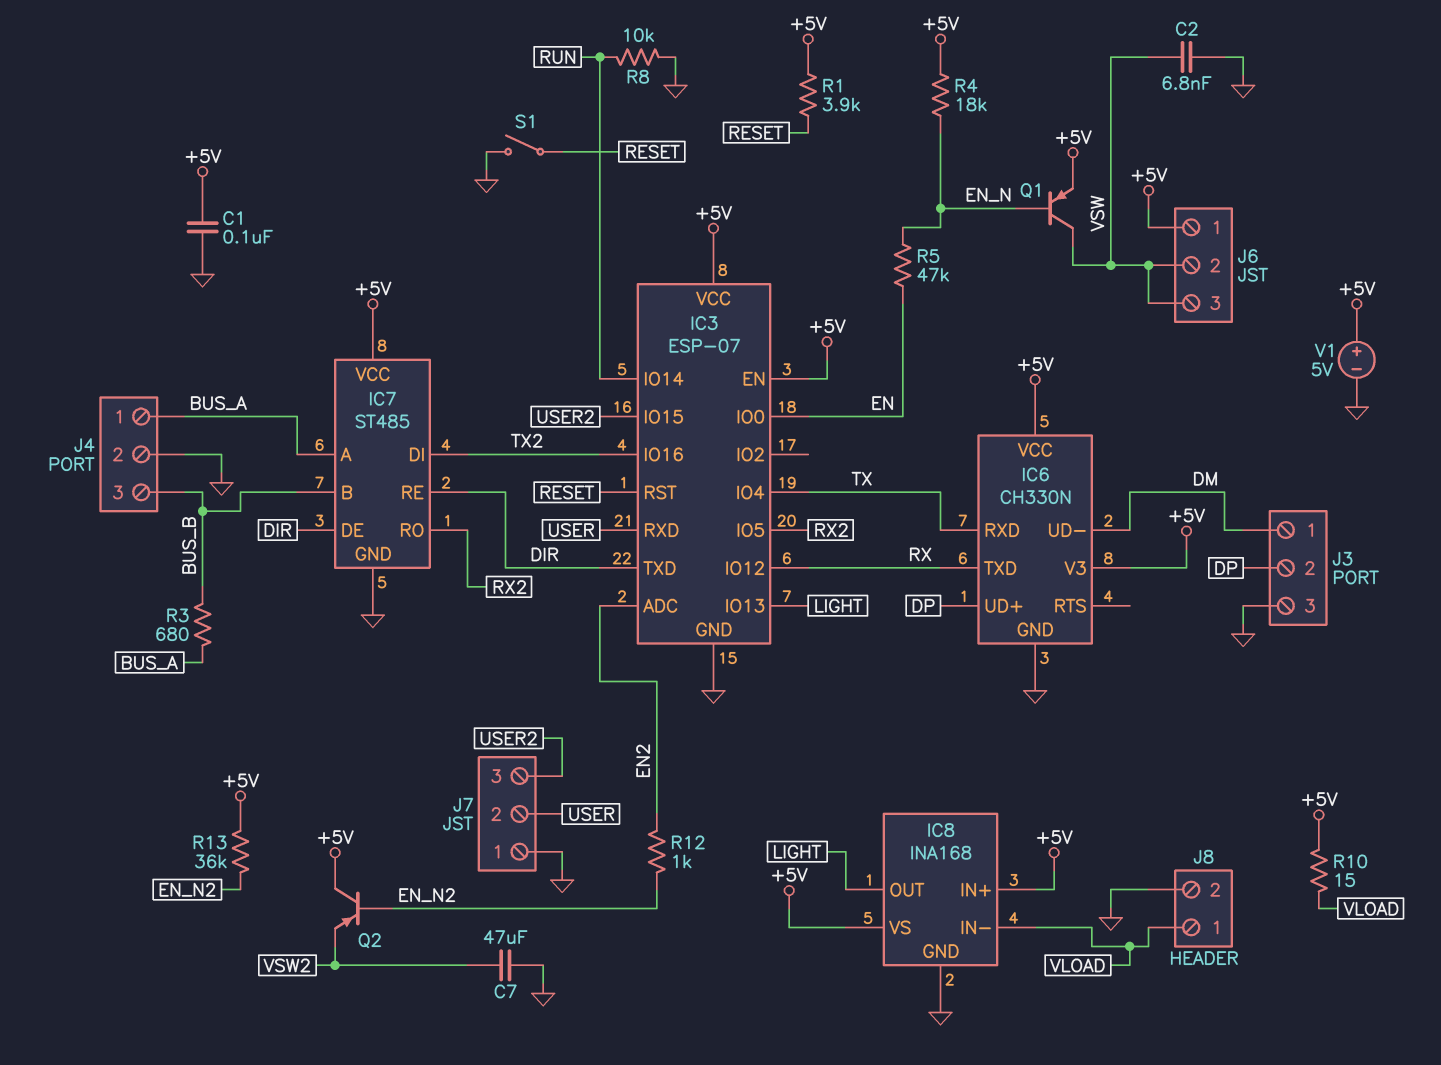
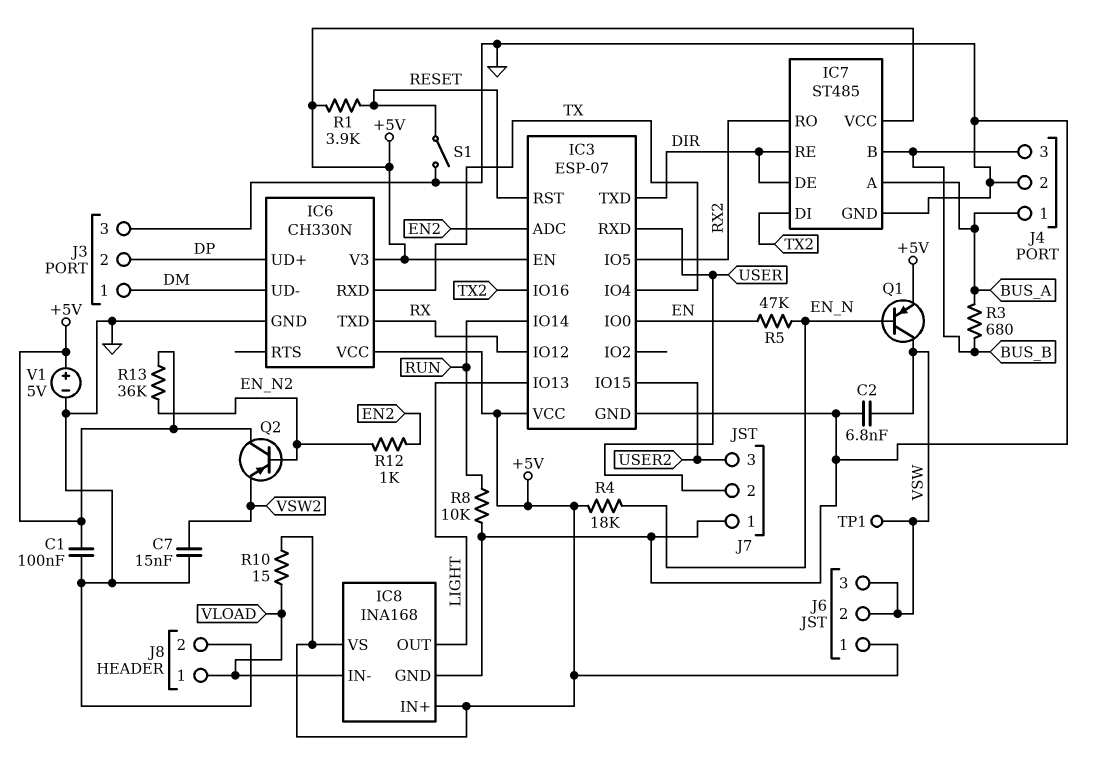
C7: 47uF (GND, VSW2) -> 15nF (GND, VSW2)
TP1: none -> test point (VSW)

